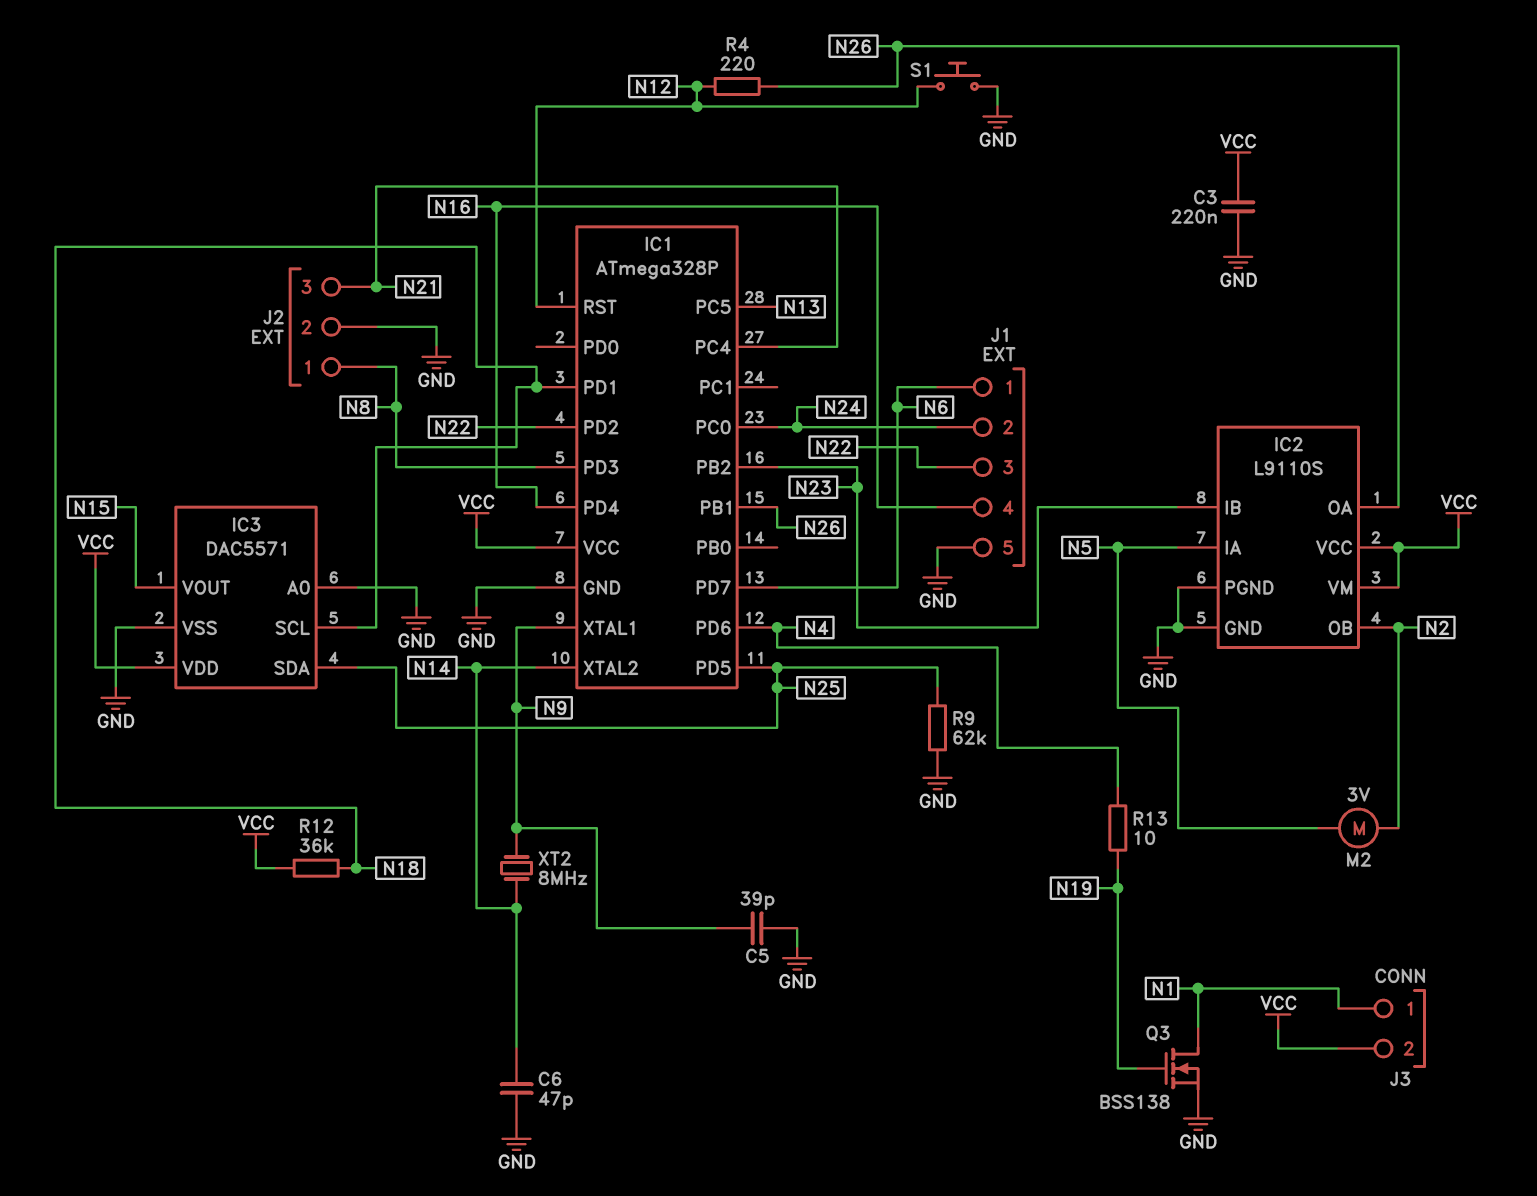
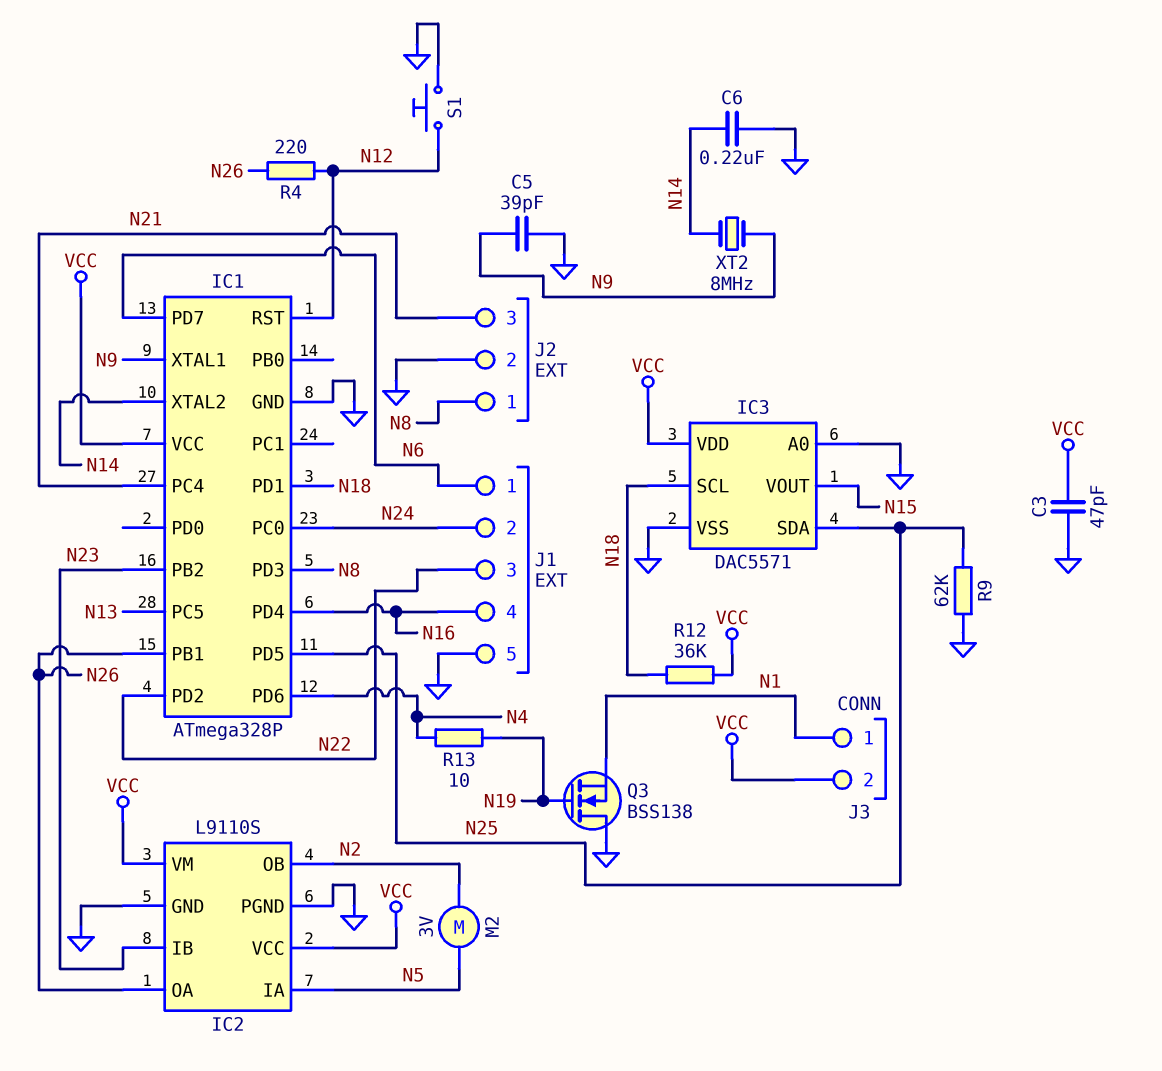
C3: 220nF (GND, VCC) -> 47pF (GND, VCC)
C6: 47pF (GND, N14) -> 220nF (GND, N14)
Q3: NMOS BSS138 (G N19, D N1, S GND) -> NMOS BSS138 (G N19, D GND, S N1)

